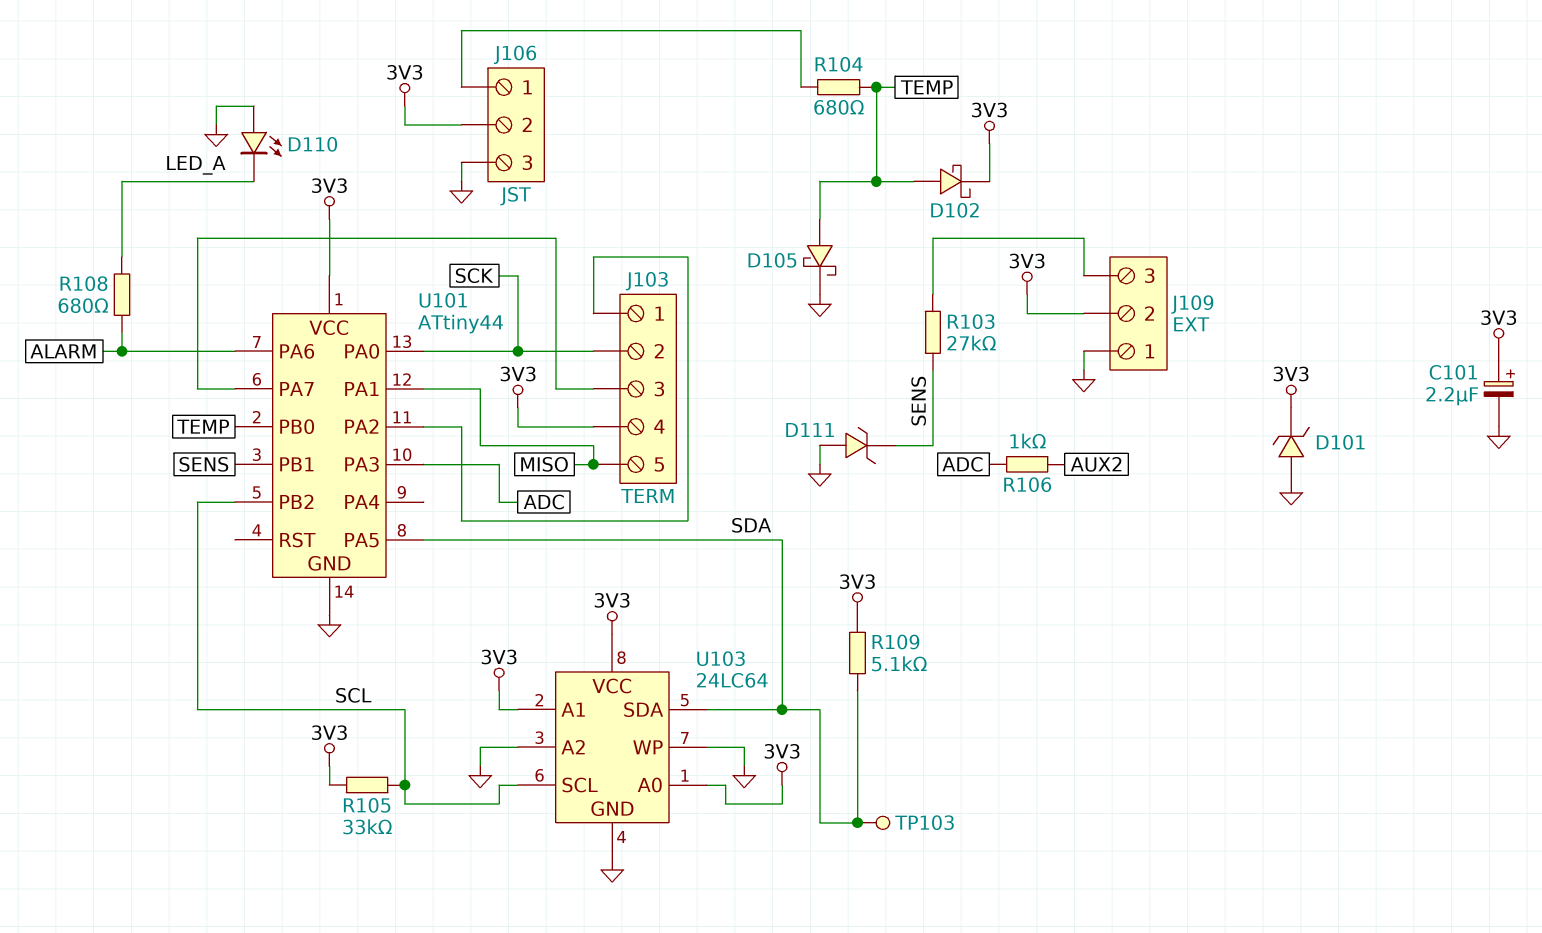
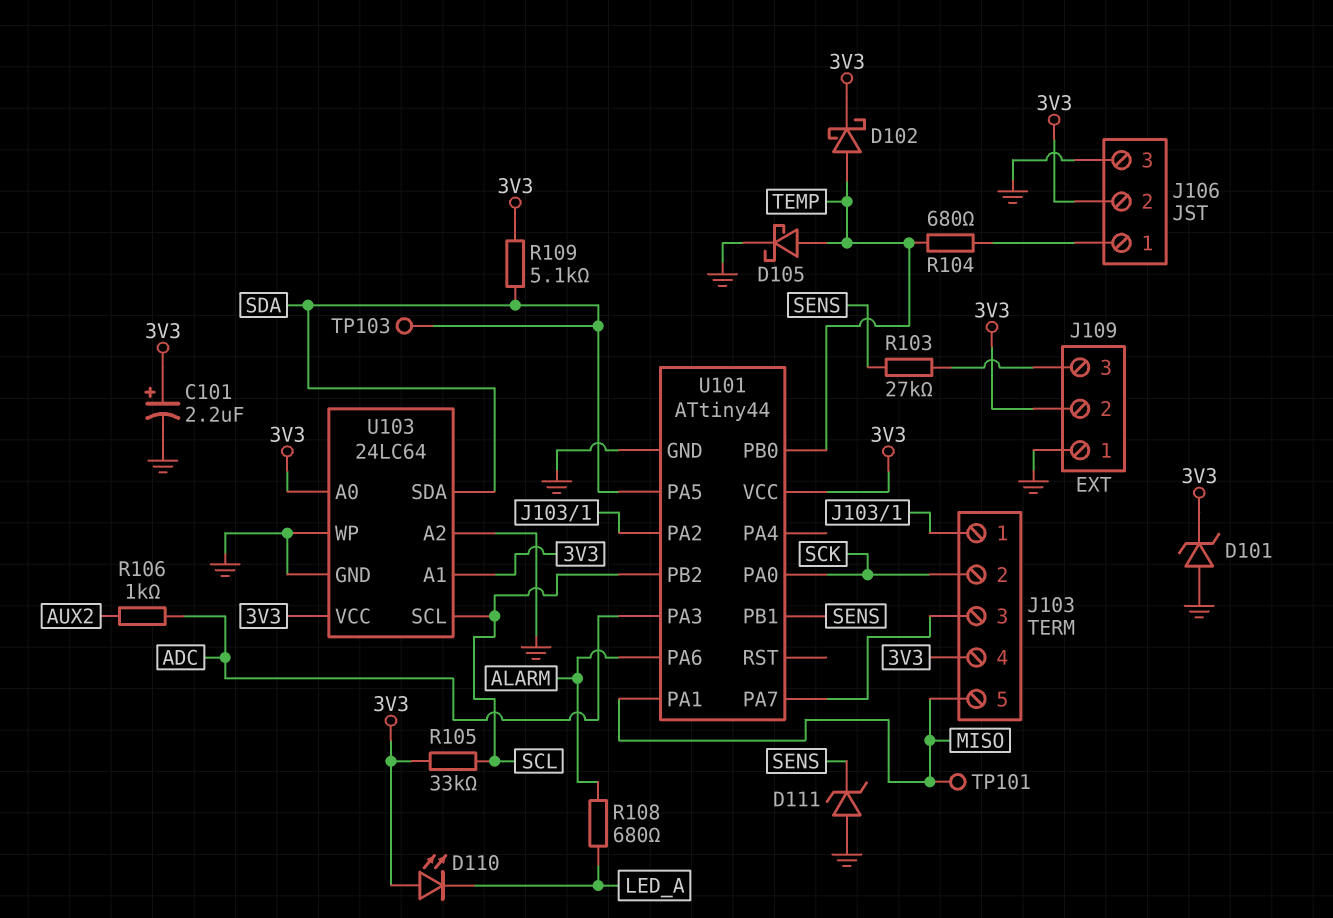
D110: LED (A GND, K LED_A) -> LED (A 3V3, K LED_A)
TP101: none -> test point (MISO)

